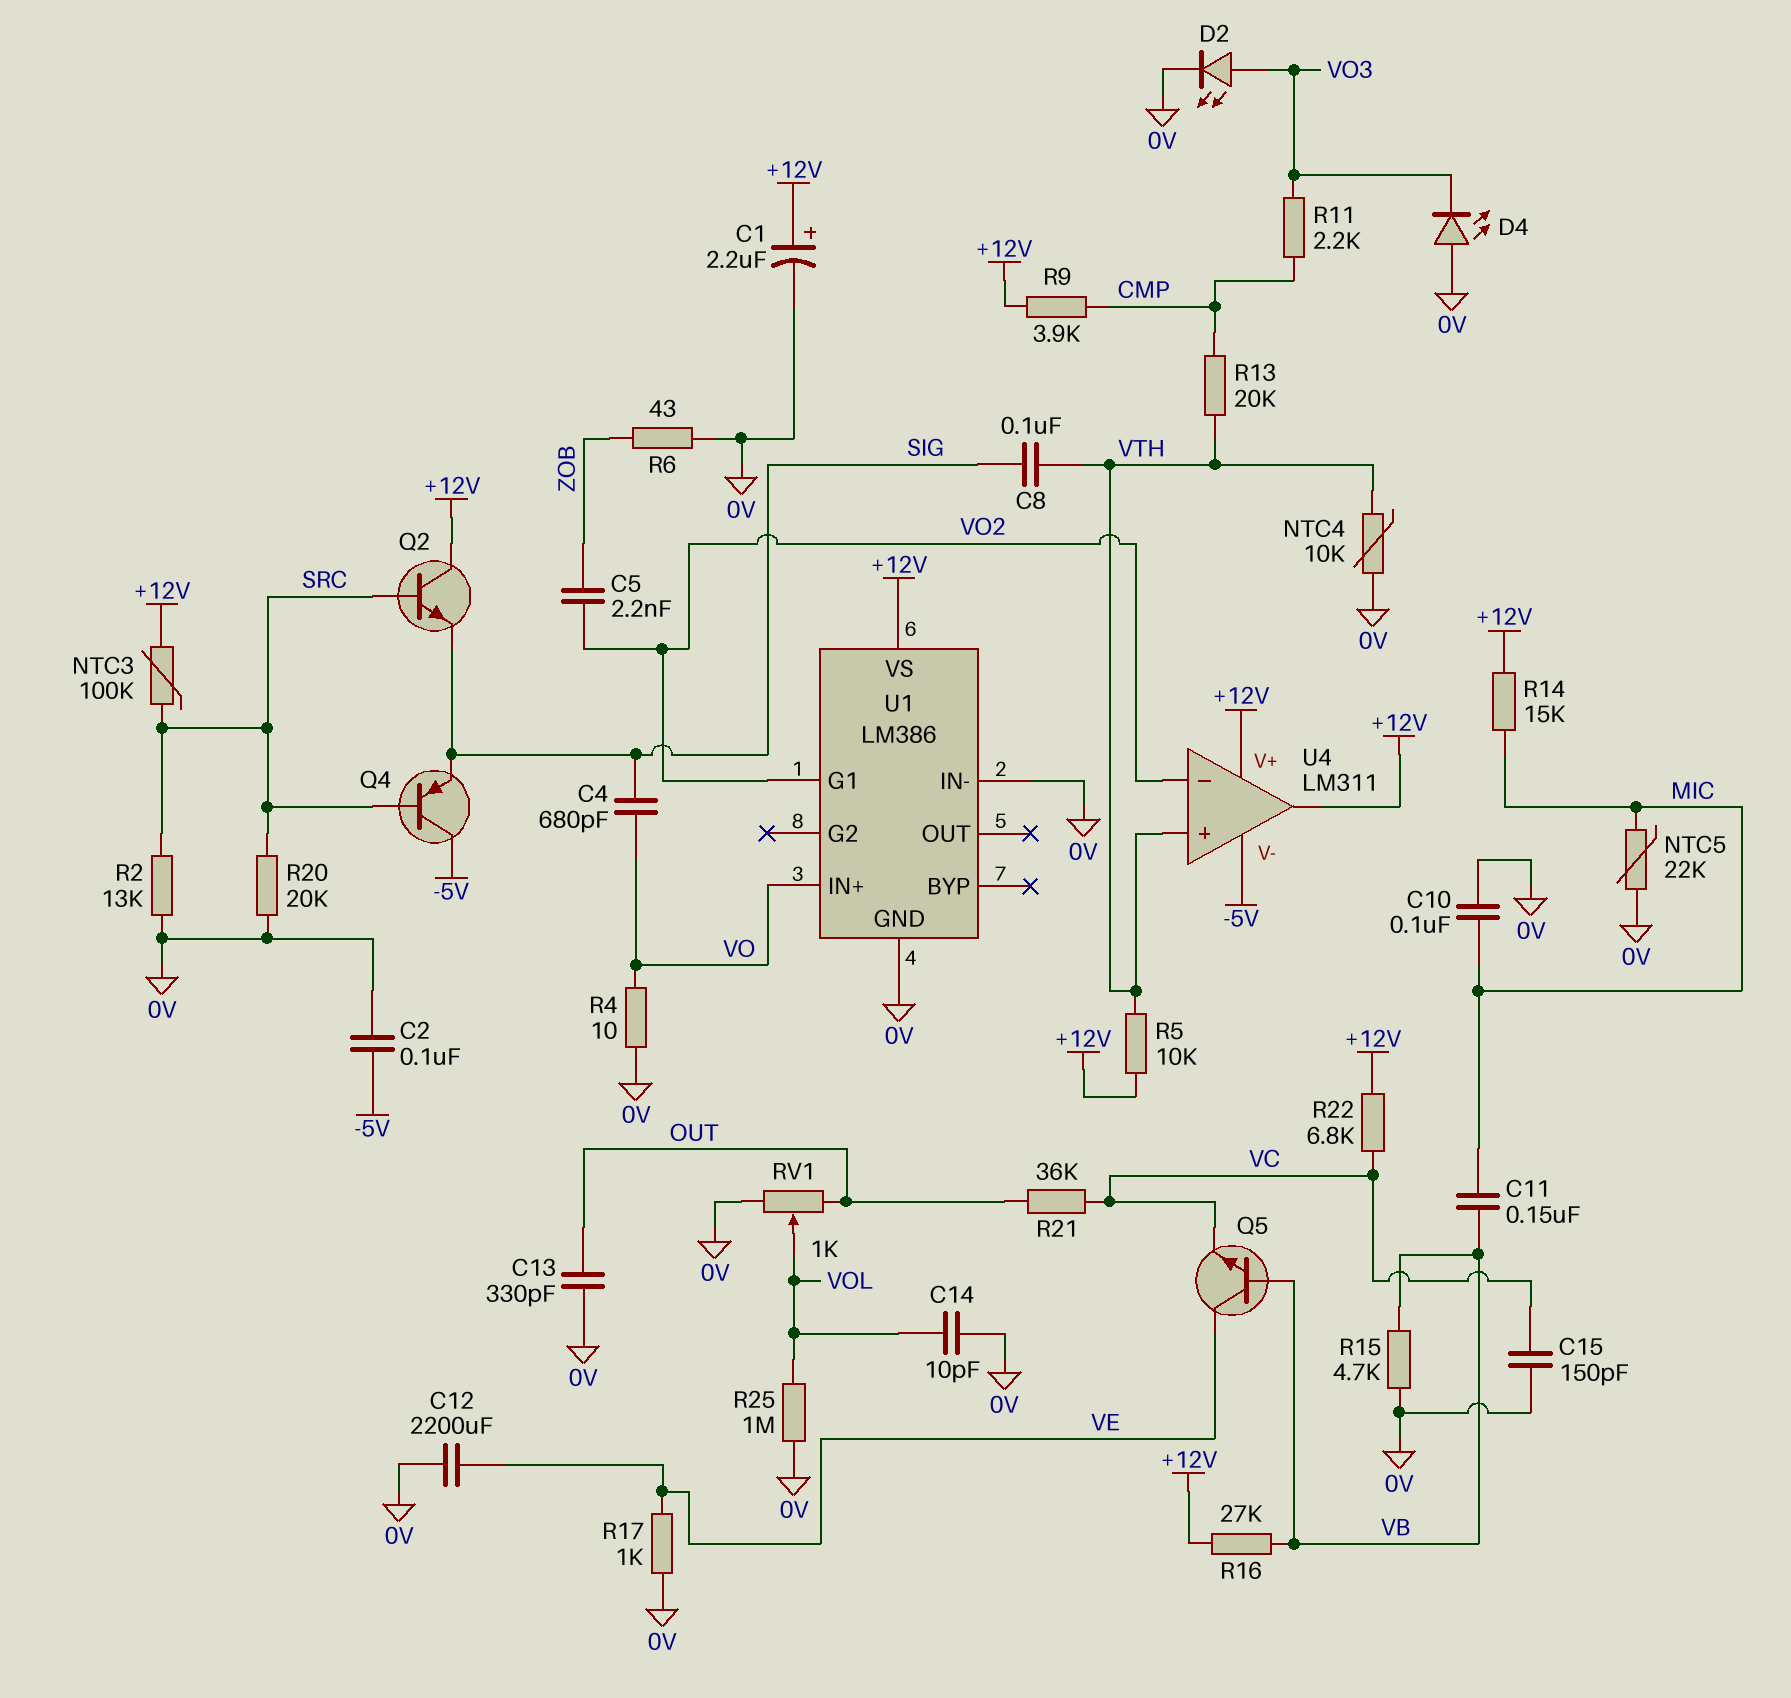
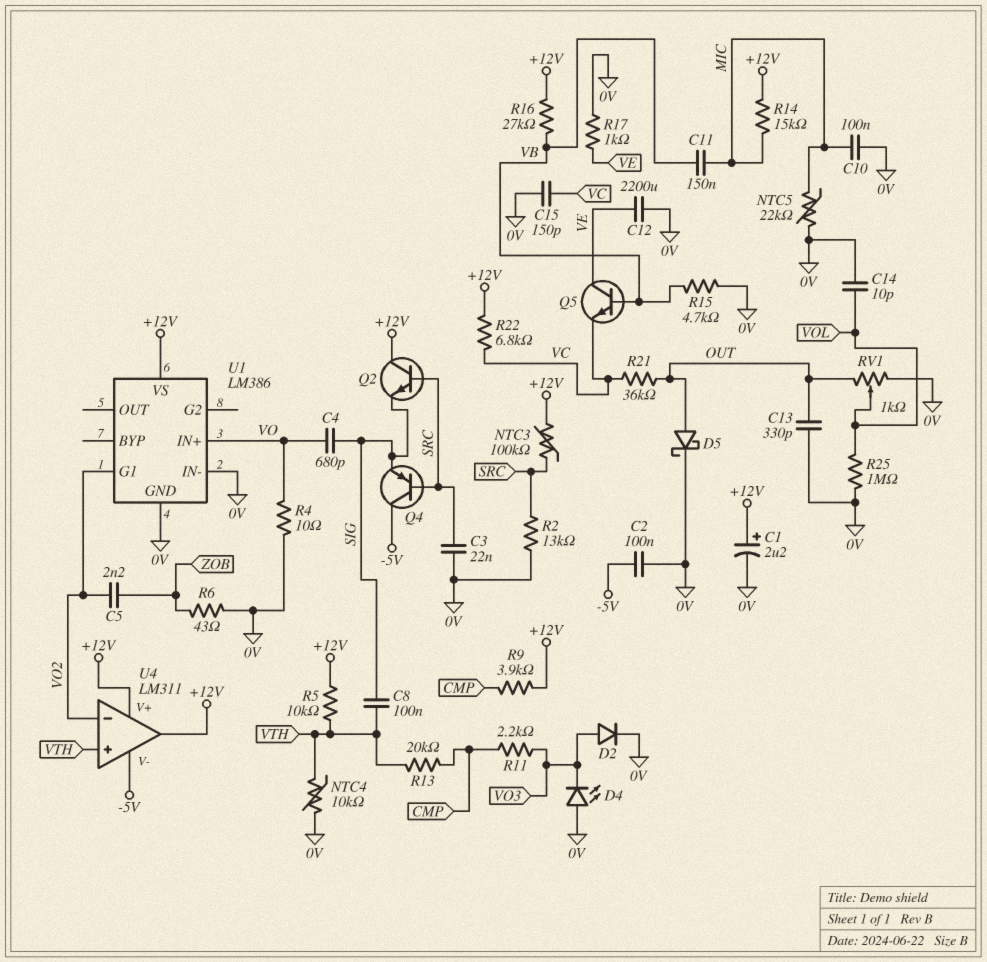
C3: none -> 22nF (0V, SRC)
D2: LED (A VO3, K 0V) -> diode (A VO3, K 0V)
D5: none -> schottky (A OUT, K 0V)
R20: 20k (0V, SRC) -> none

